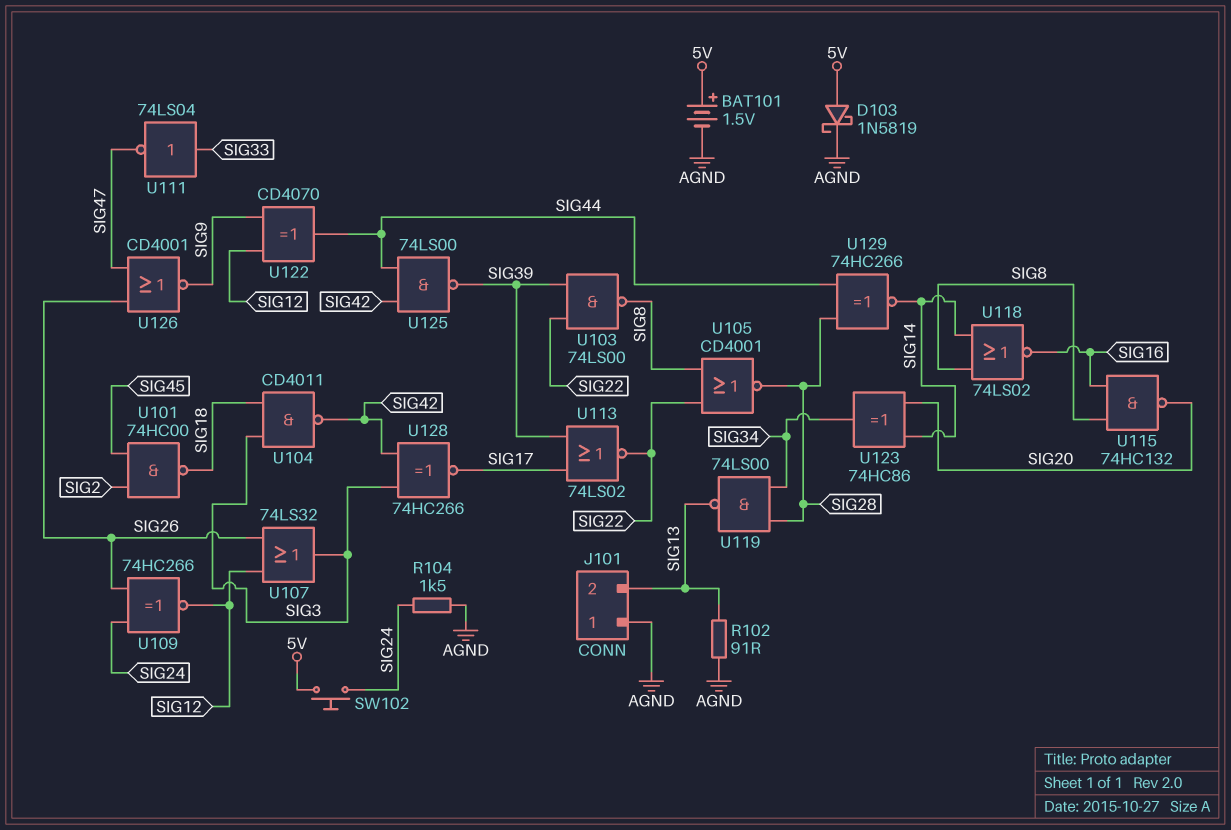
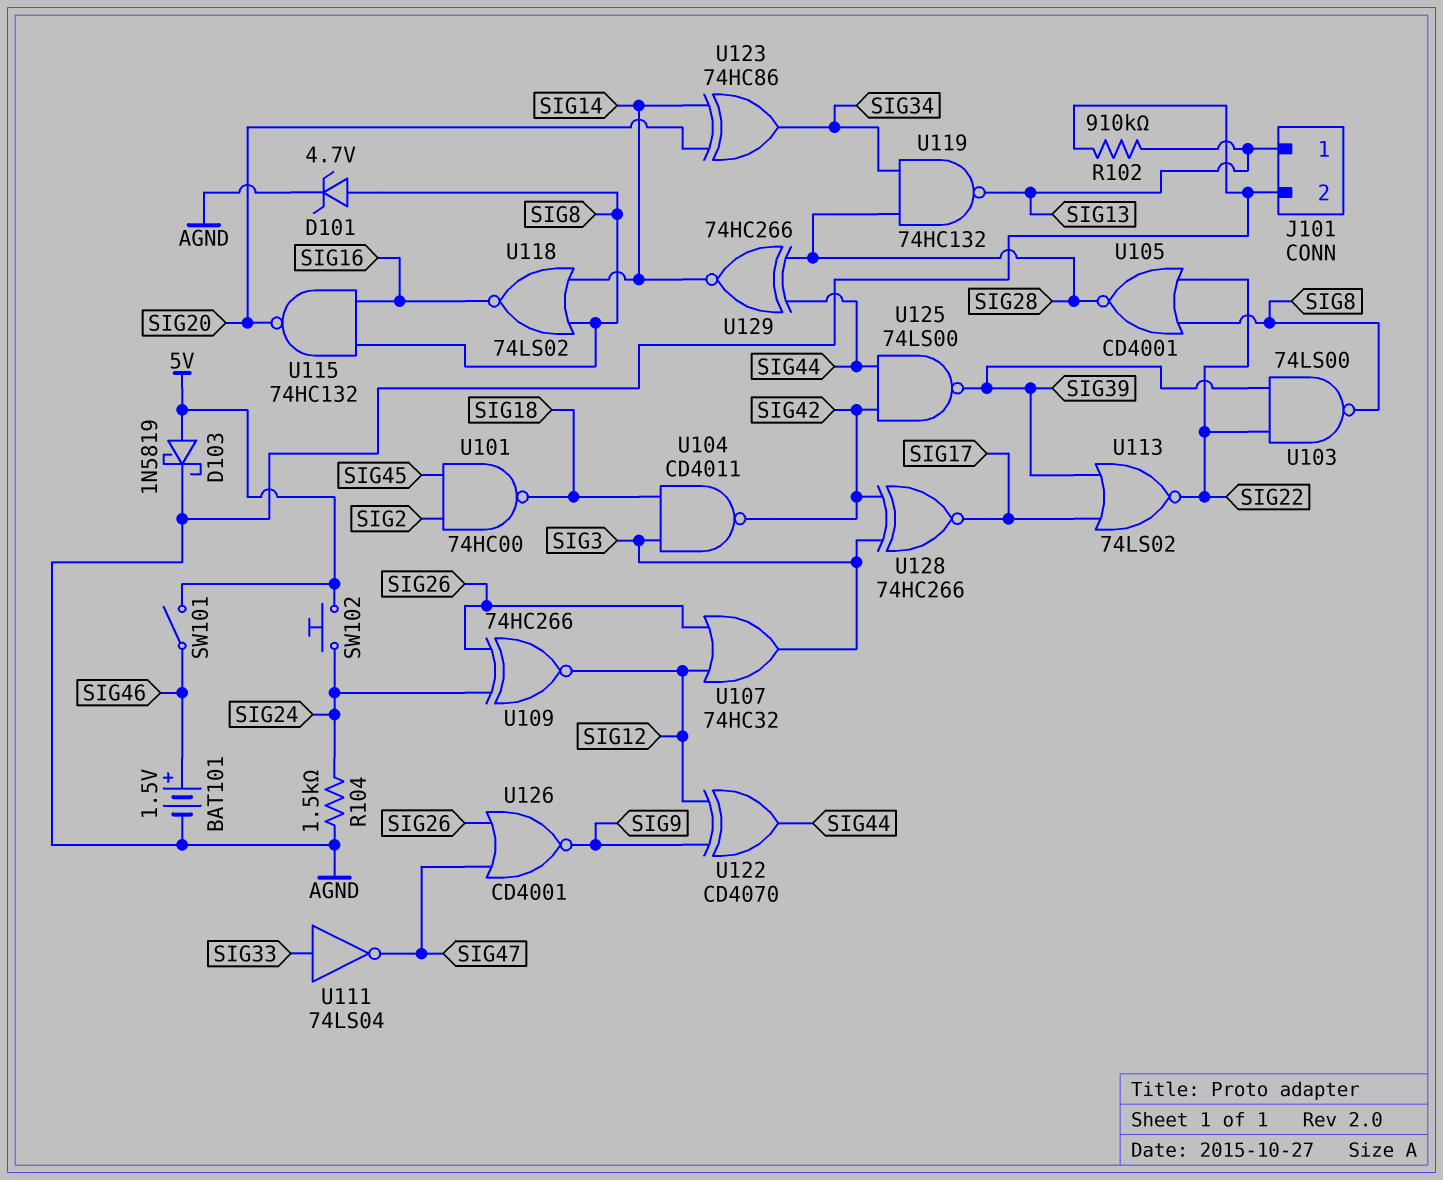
BAT101: 1.5V (plus 5V, minus AGND) -> 1.5V (plus SIG46, minus AGND)
D101: none -> zener 4.7V (A SIG8, K AGND)
J101 pin 1: AGND -> SIG13
J101 pin 2: SIG13 -> AGND
R102: 91 (AGND, SIG13) -> 910k (AGND, SIG13)
SW101: none -> switch (5V, SIG46)
U107: OR 74LS32 (in SIG12, in SIG26, out SIG3) -> OR 74HC32 (in SIG12, in SIG26, out SIG3)
U119: NAND 74LS00 (in SIG28, in SIG34, out SIG13) -> NAND 74HC132 (in SIG28, in SIG34, out SIG13)

